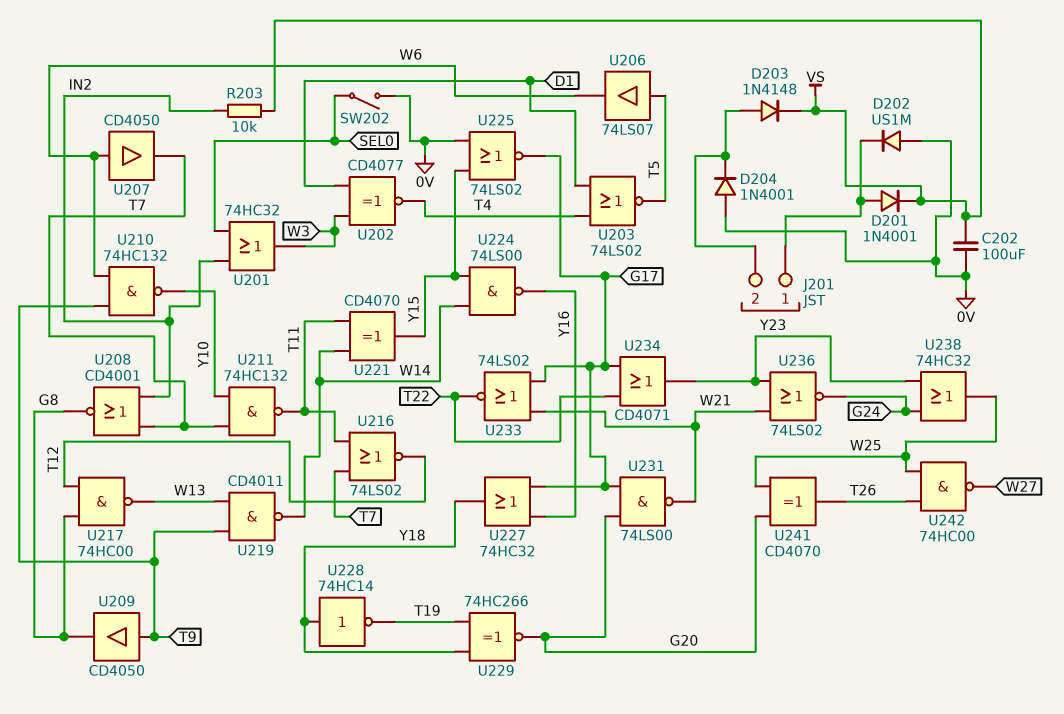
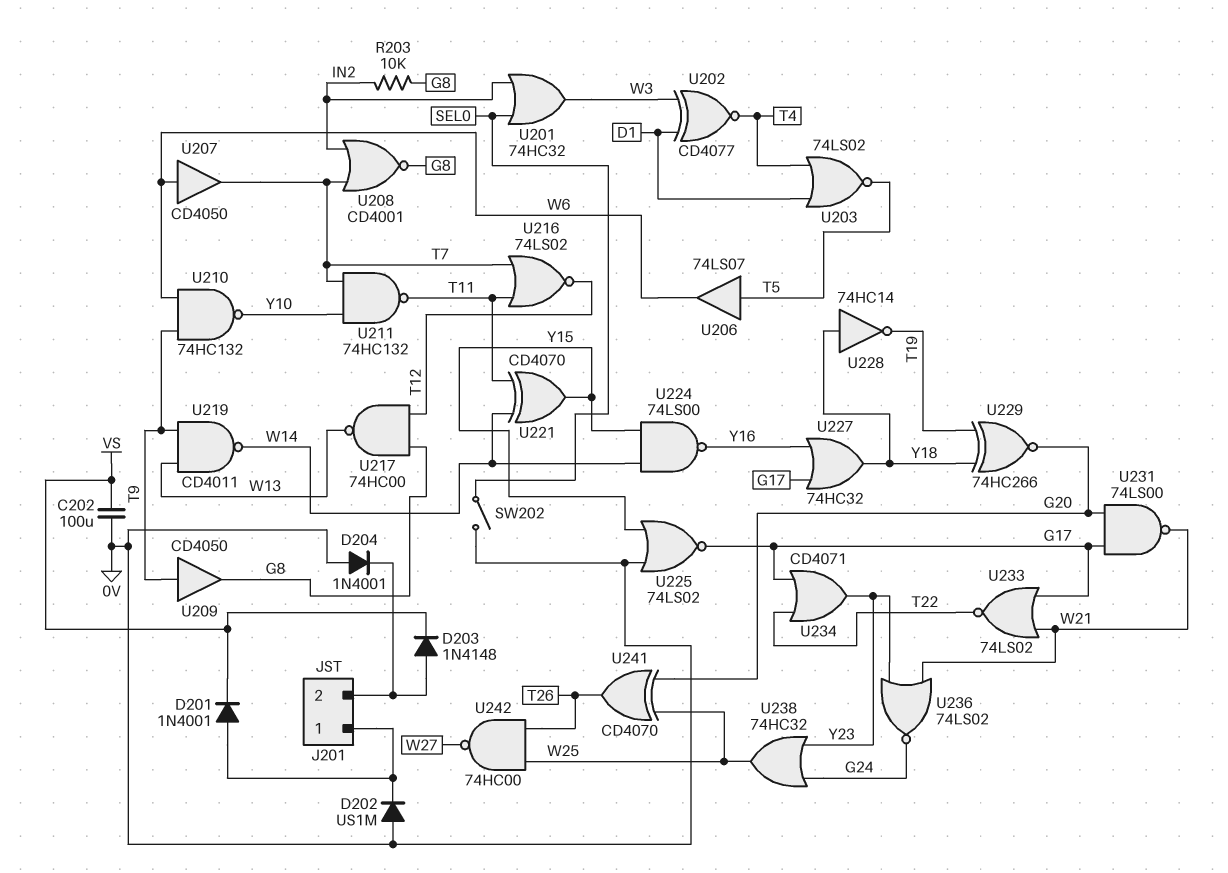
R203: 10k (IN2, VS) -> 10k (G8, IN2)

